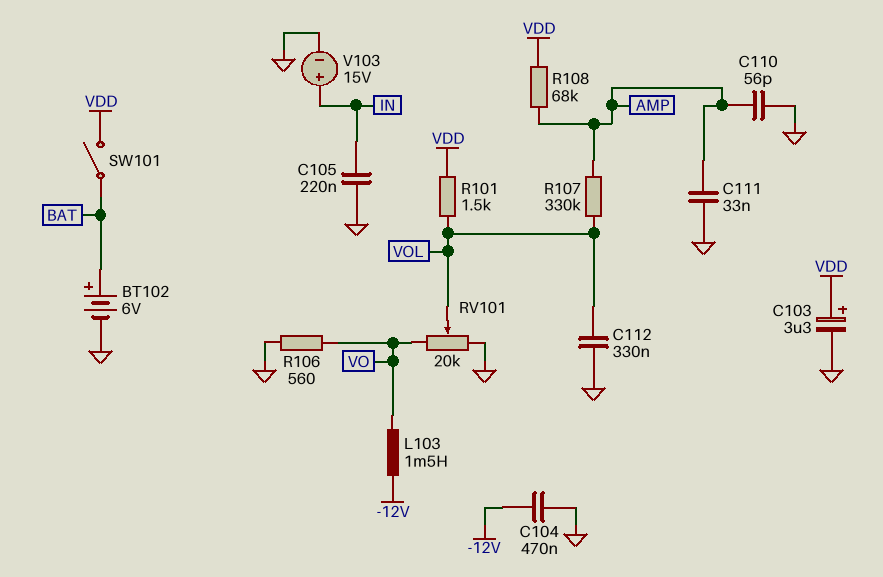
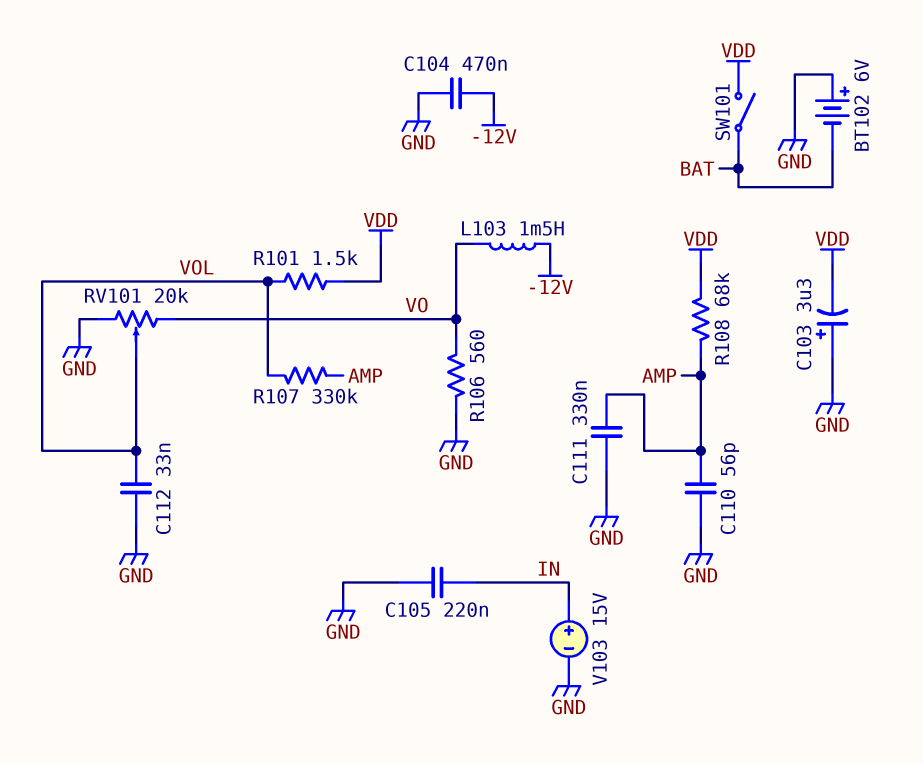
BT102: 6V (plus BAT, minus GND) -> 6V (plus GND, minus BAT)
C103: 3.3uF (plus VDD, minus GND) -> 3.3uF (plus GND, minus VDD)
C111: 33nF (AMP, GND) -> 330nF (AMP, GND)
C112: 330nF (GND, VOL) -> 33nF (GND, VOL)

